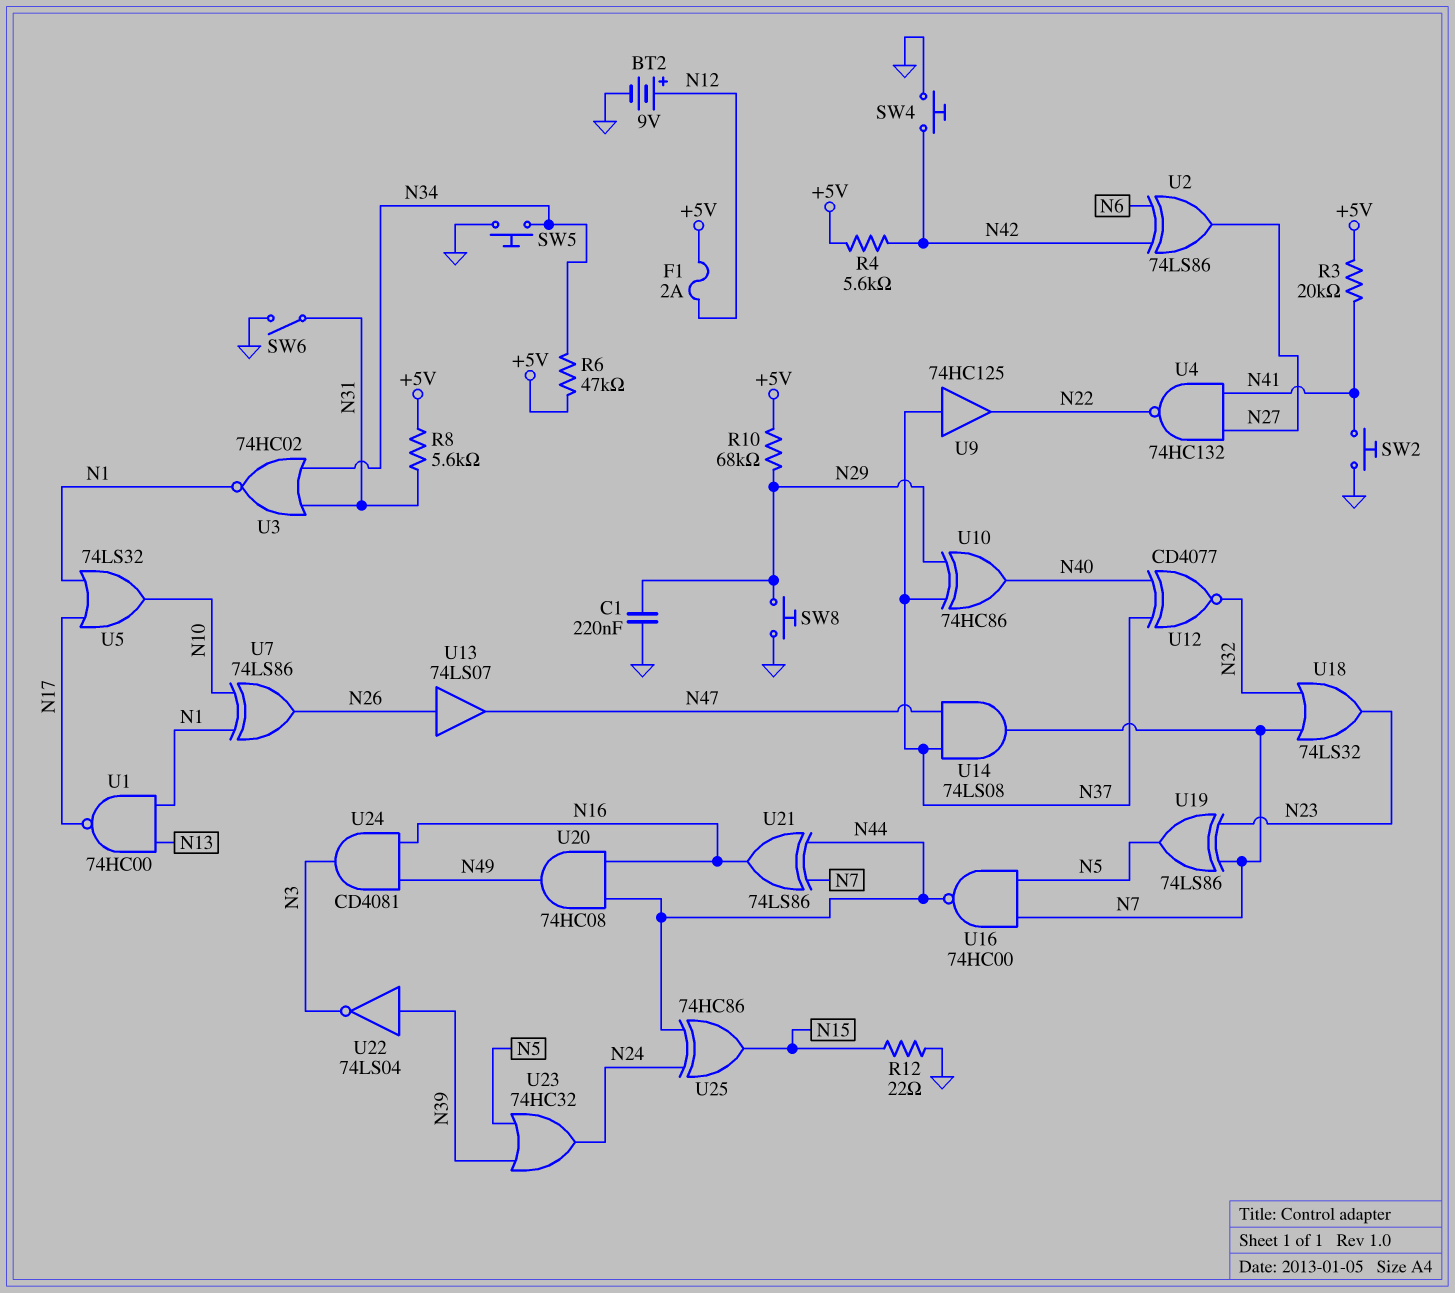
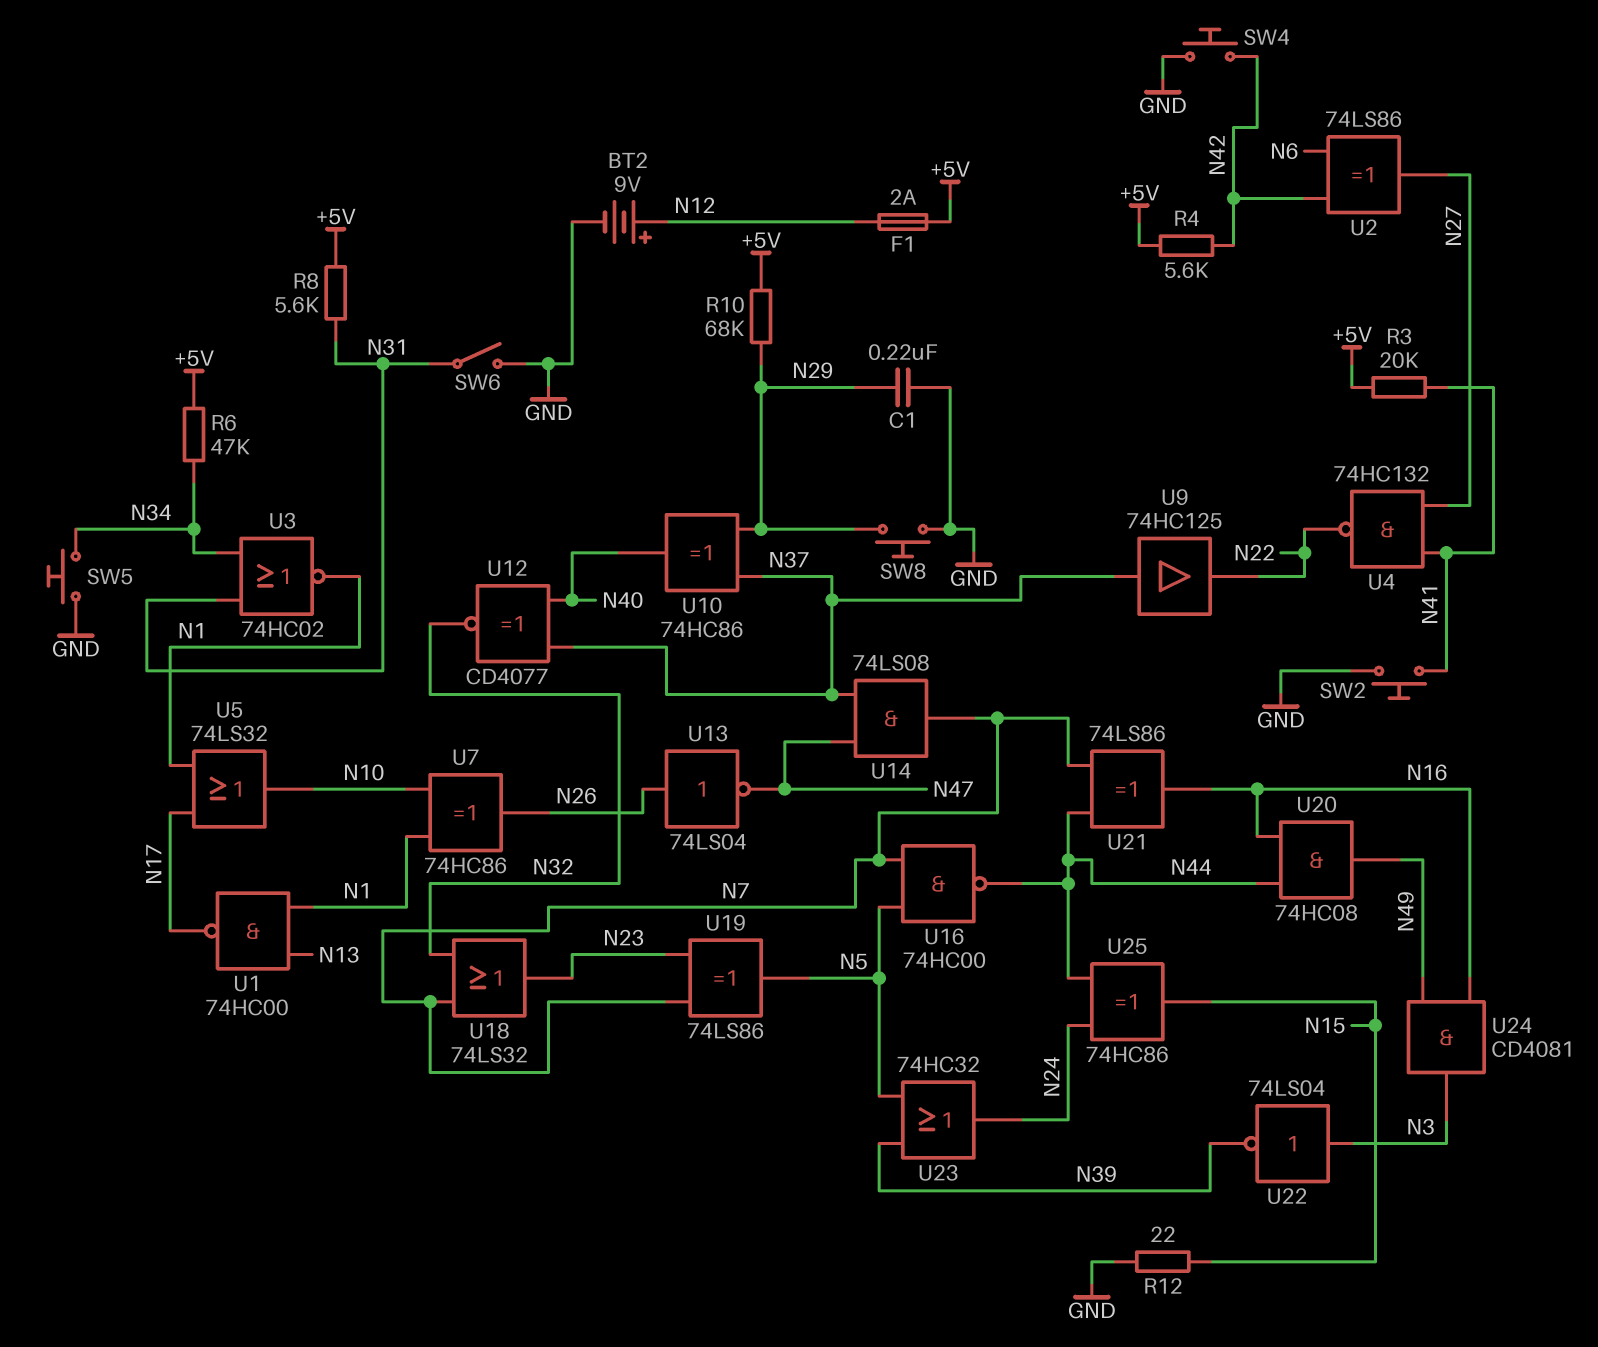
U7: XOR 74LS86 (in N1, in N10, out N26) -> XOR 74HC86 (in N1, in N10, out N26)
U13: buffer 74LS07 (in N26, out N47) -> NOT 74LS04 (in N26, out N47)
U22: NOT 74LS04 (in N39, out N3) -> NOT 74LS04 (in N3, out N39)

